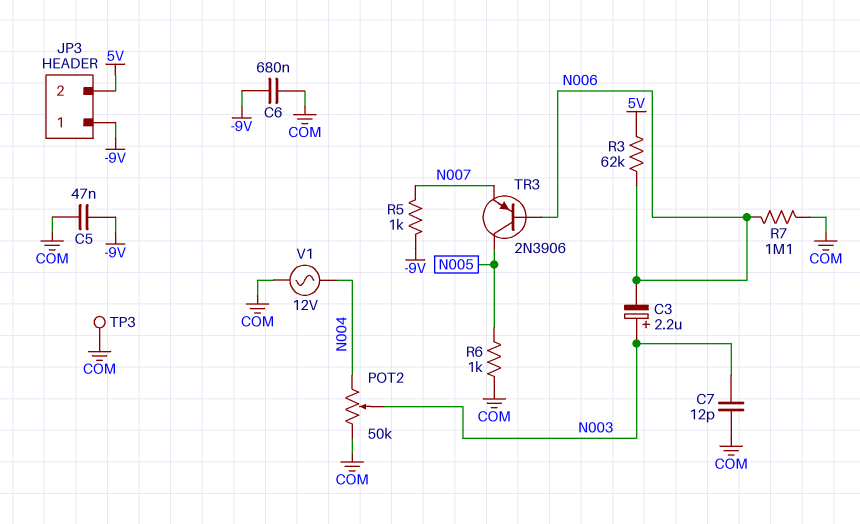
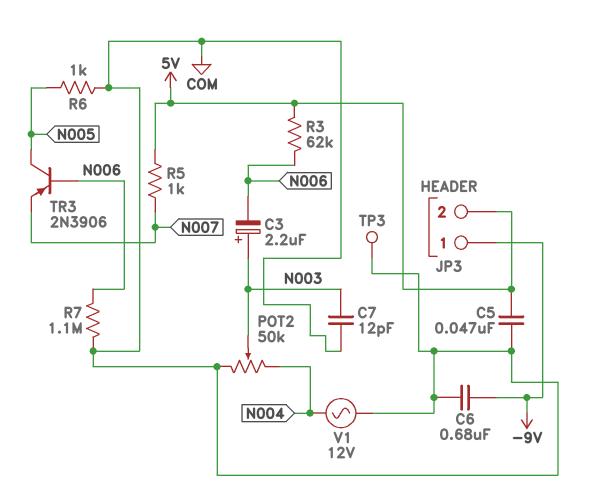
C5: 47nF (-9V, COM) -> 47nF (5V, COM)
R5: 1k (-9V, N007) -> 1k (5V, N007)

